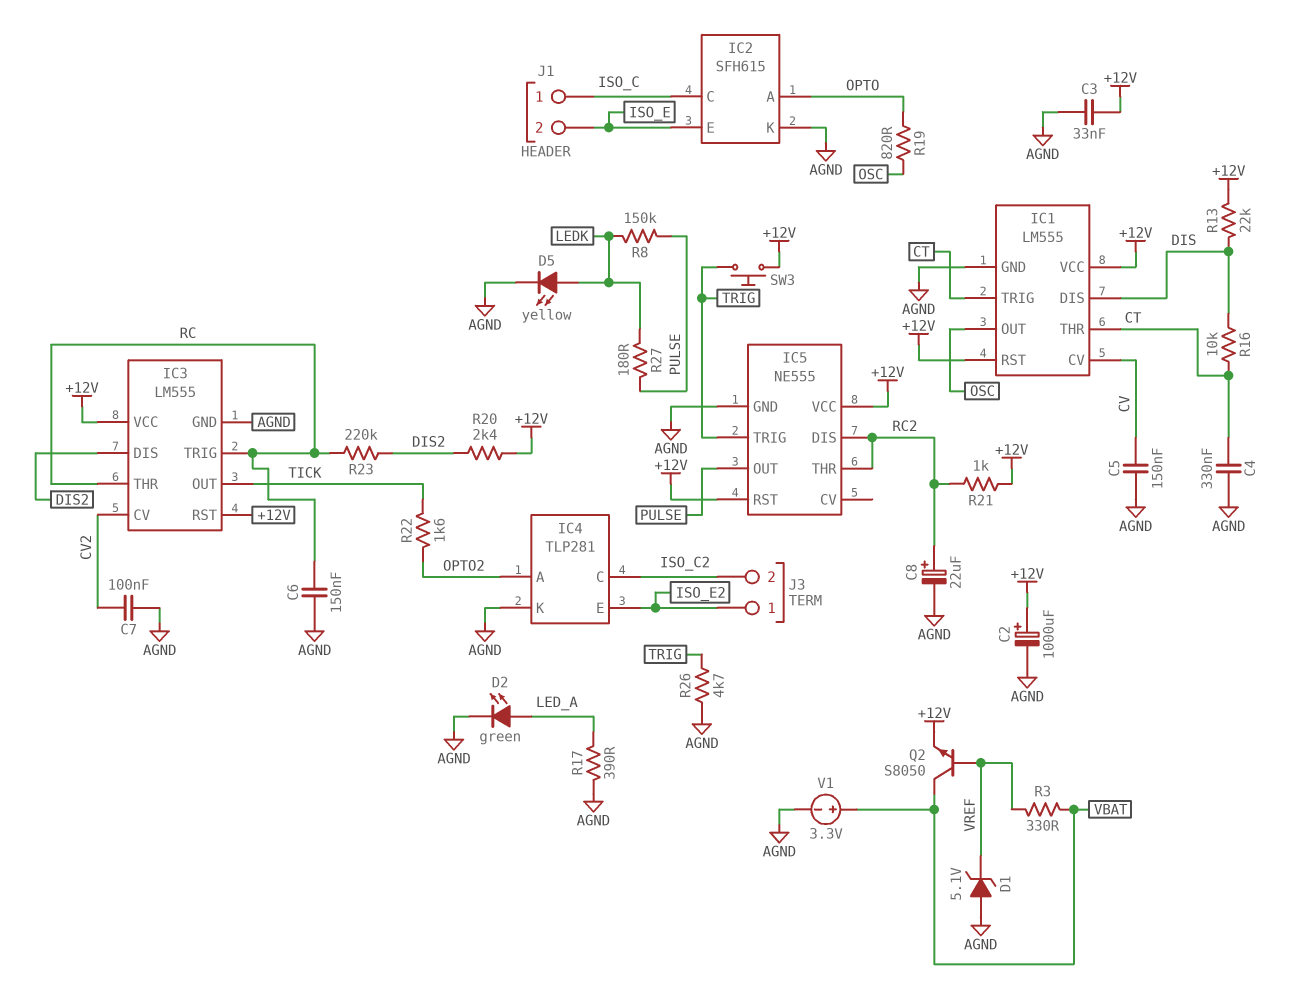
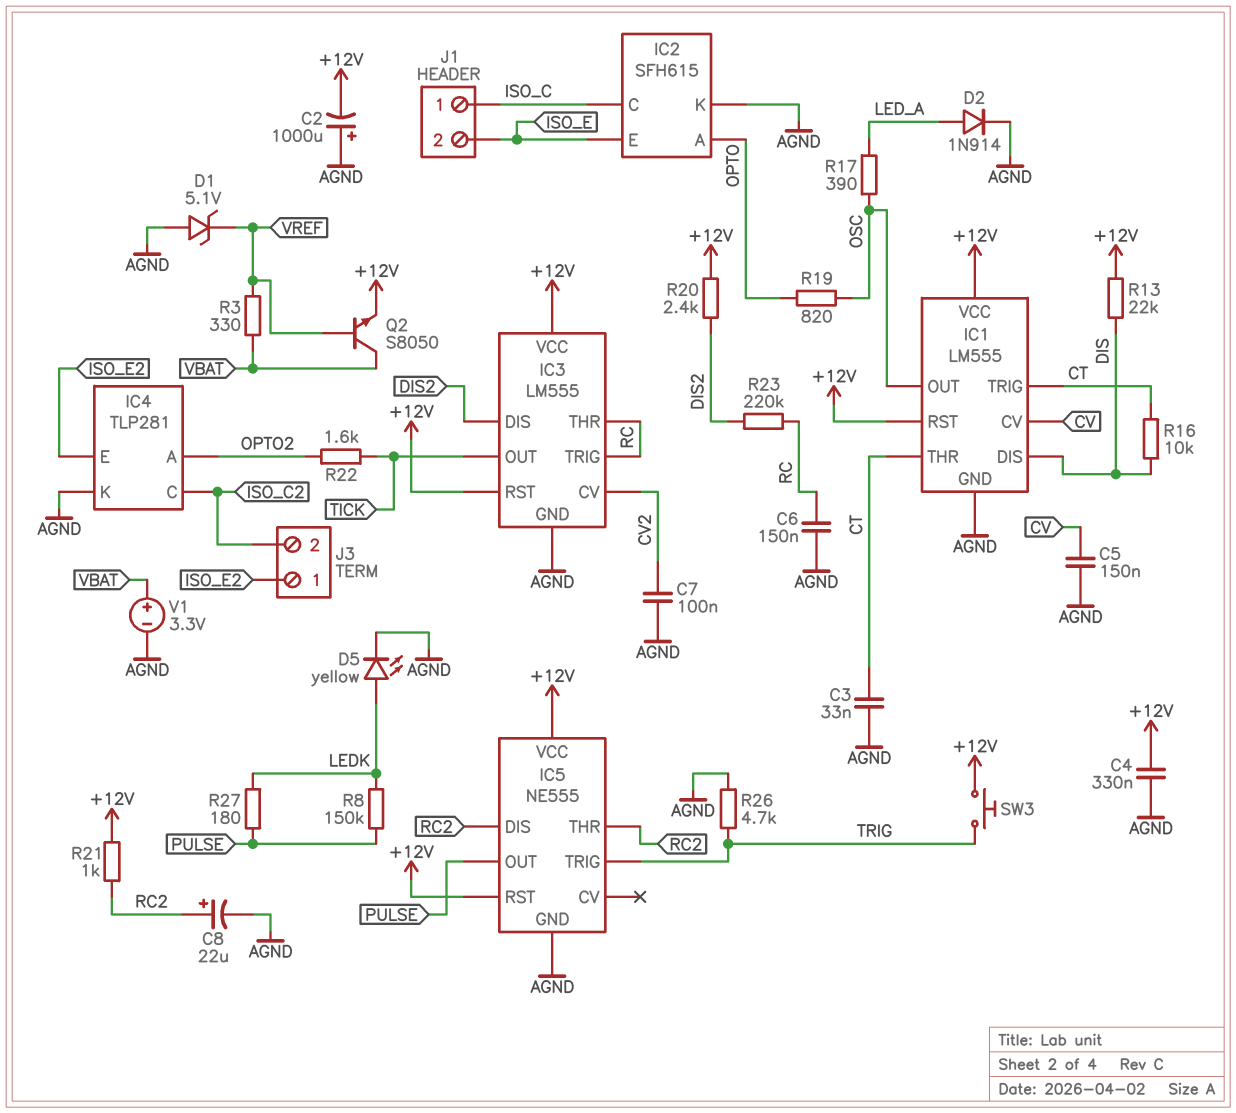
C2: 1000uF (plus +12V, minus AGND) -> 1000uF (plus AGND, minus +12V)
C3: 33nF (+12V, AGND) -> 33nF (AGND, CT)
C4: 330nF (AGND, CT) -> 330nF (+12V, AGND)
D2: LED green (A LED_A, K AGND) -> diode 1N914 (A LED_A, K AGND)
R17: 390 (AGND, LED_A) -> 390 (LED_A, OSC)

